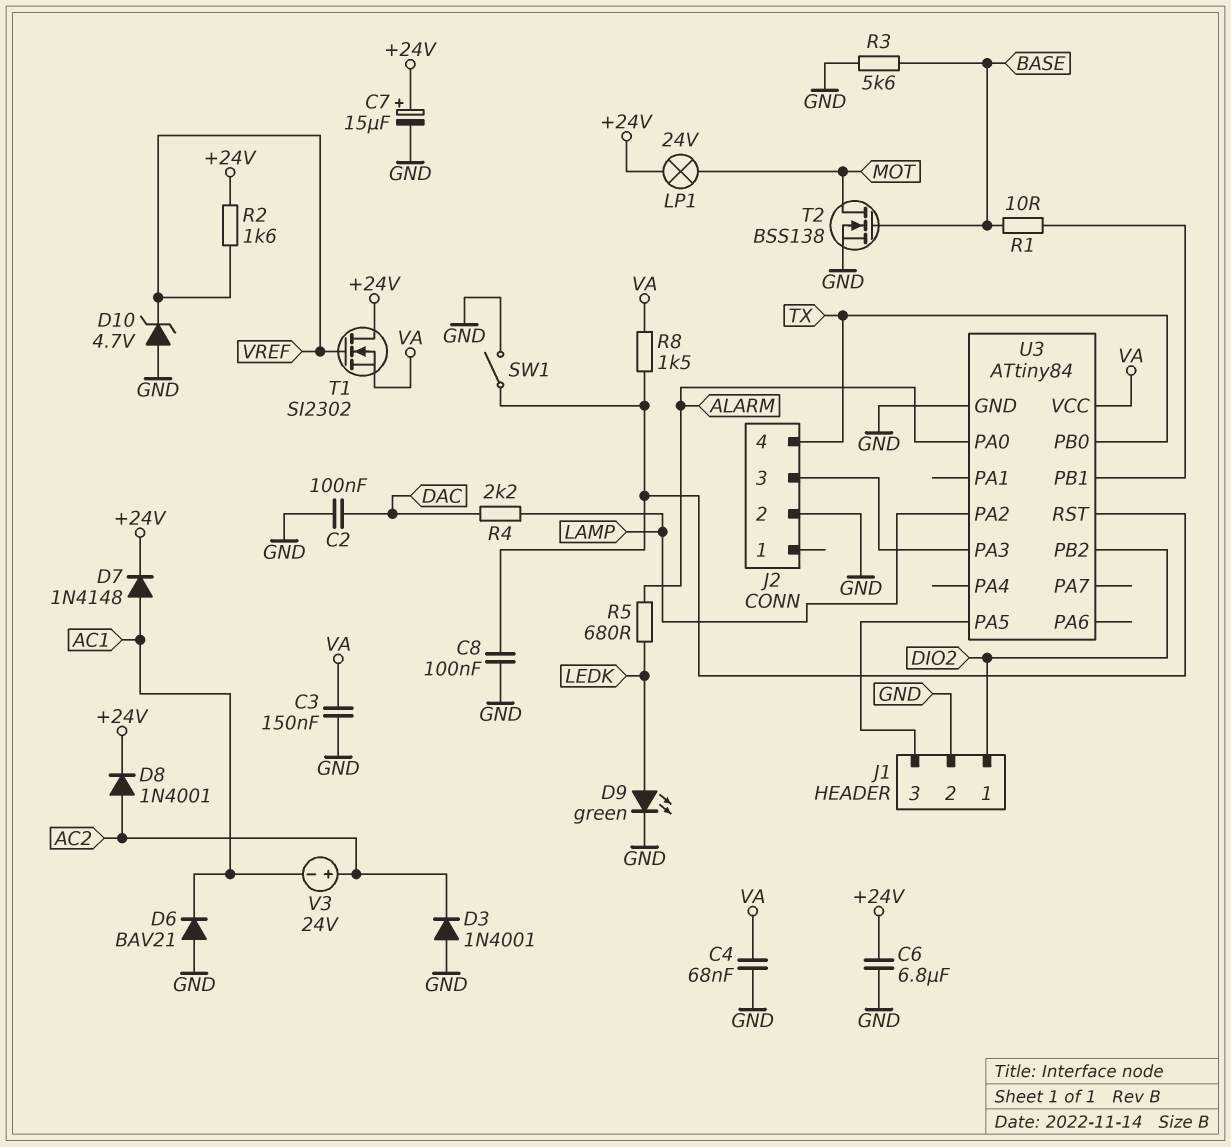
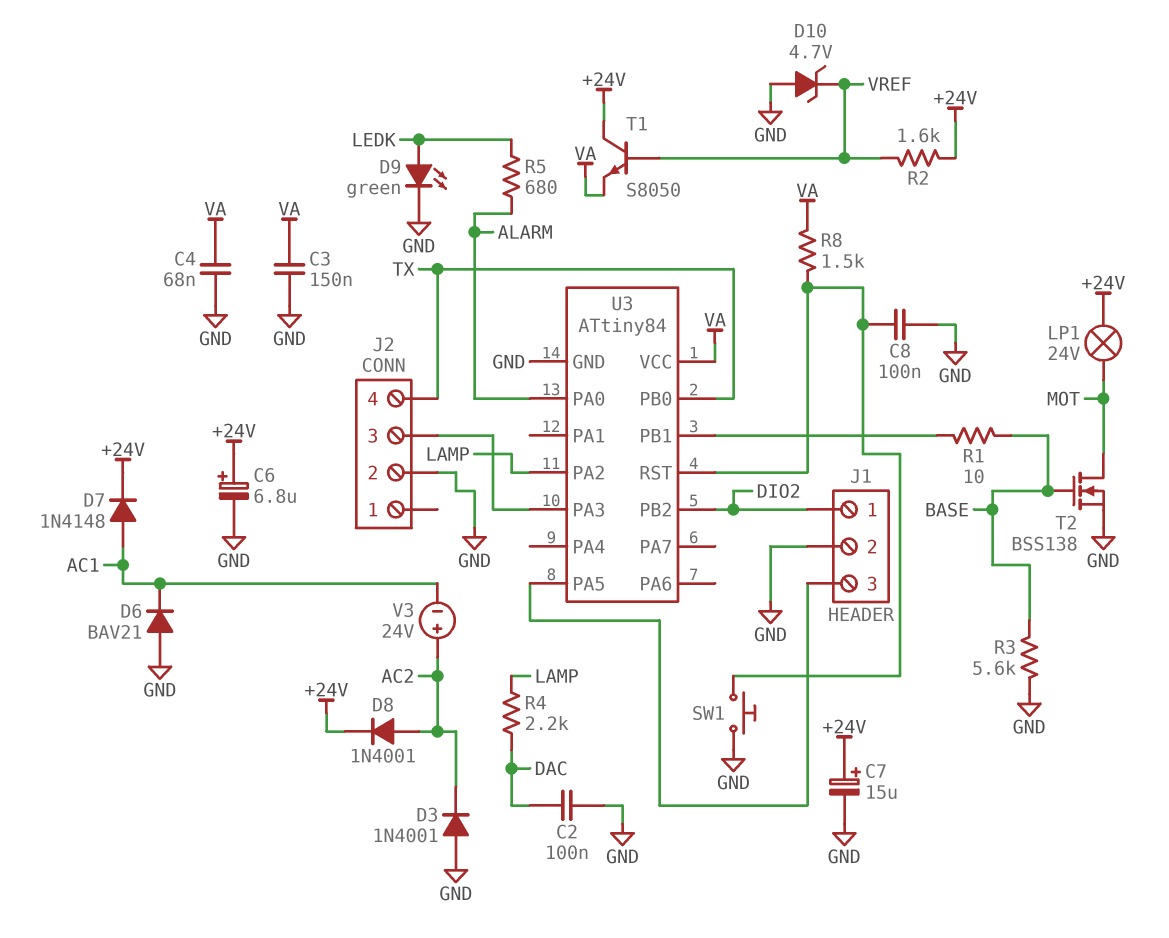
C6: 6.8uF (+24V, GND) -> 6.8uF (plus +24V, minus GND)
SW1: switch (GND, U3/RST) -> button (GND, U3/RST)
T1: NMOS SI2302 (G VREF, D +24V, S VA) -> NPN S8050 (B VREF, C +24V, E VA)

